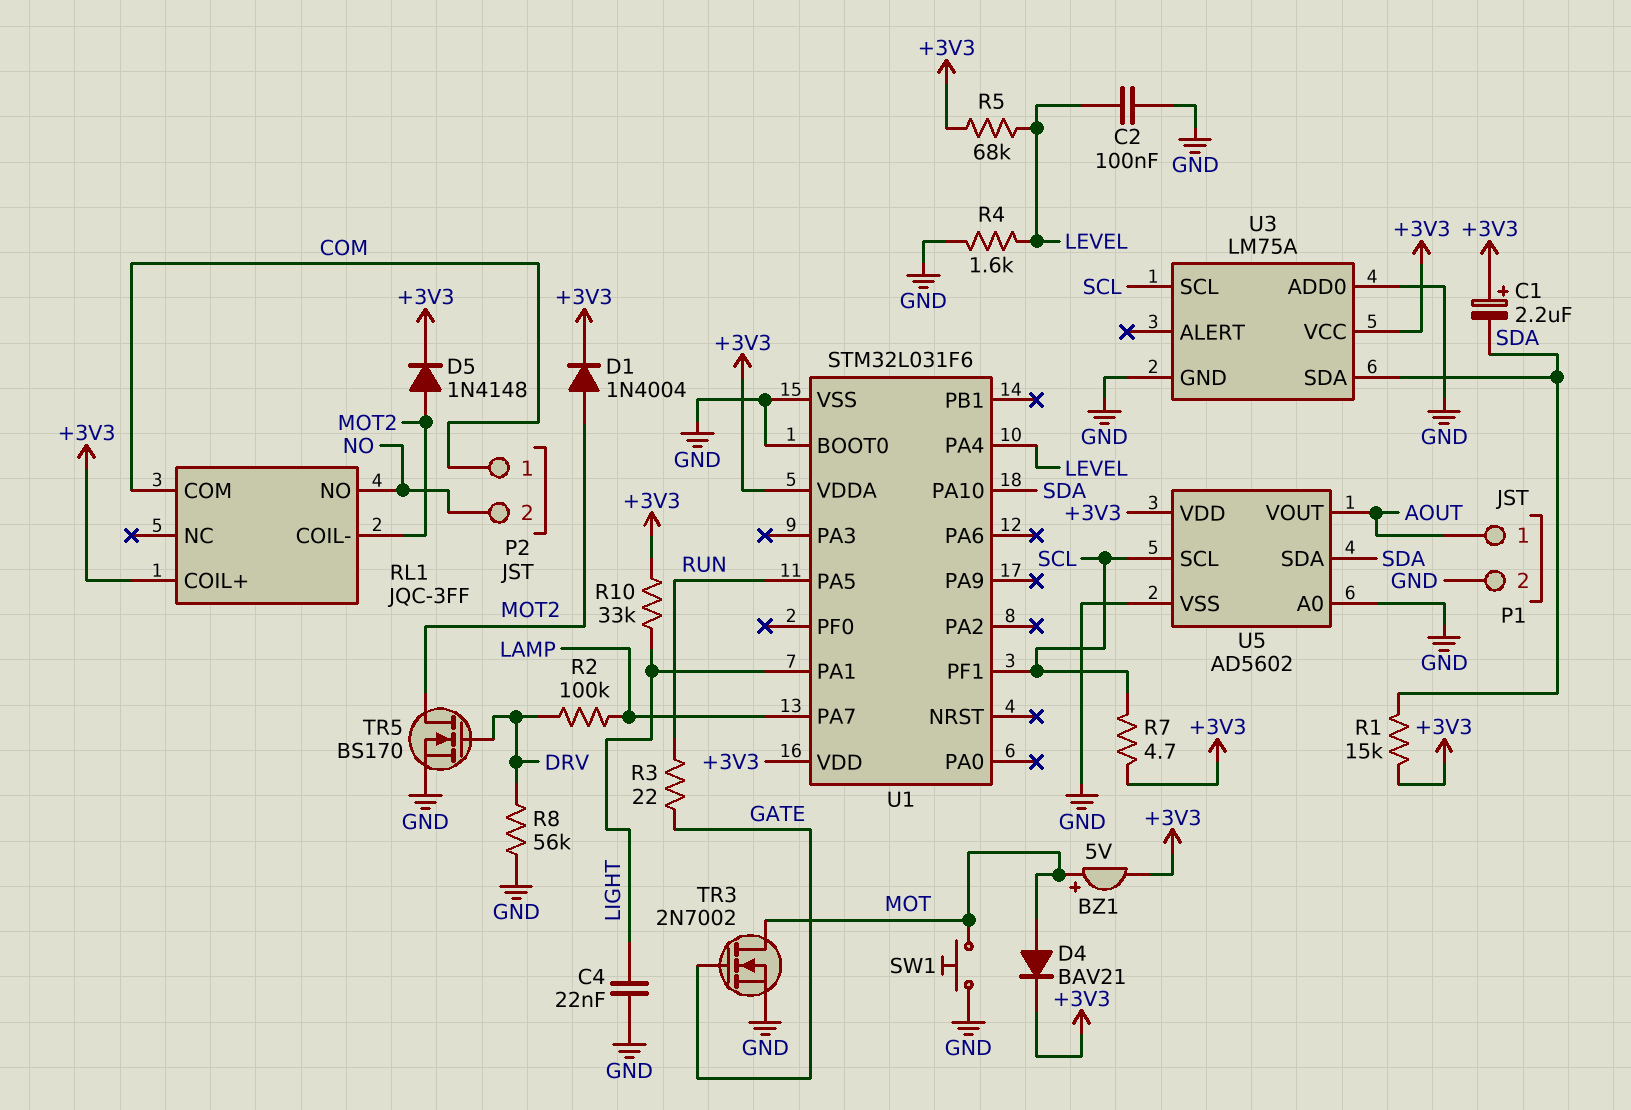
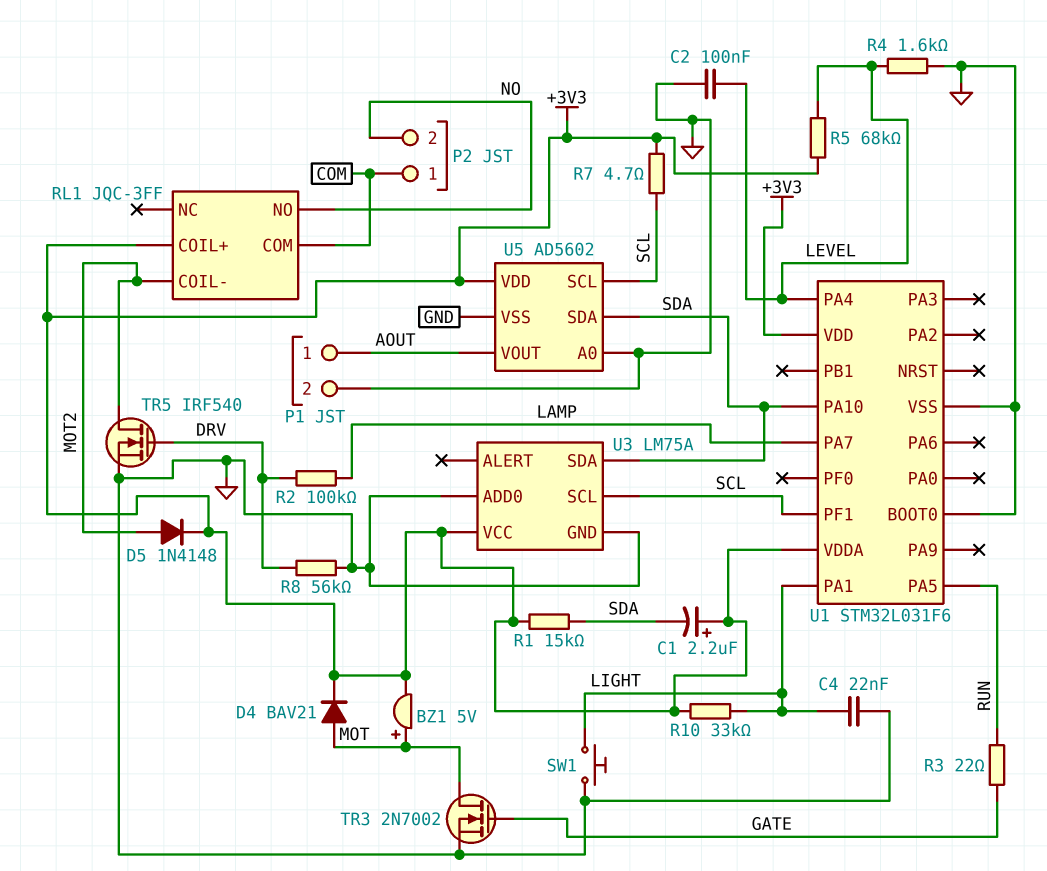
D1: diode 1N4004 (A MOT2, K +3V3) -> none
SW1: button (GND, MOT) -> button (GND, LIGHT)
TR5: NMOS BS170 (G DRV, D MOT2, S GND) -> NMOS IRF540 (G DRV, D MOT2, S GND)

